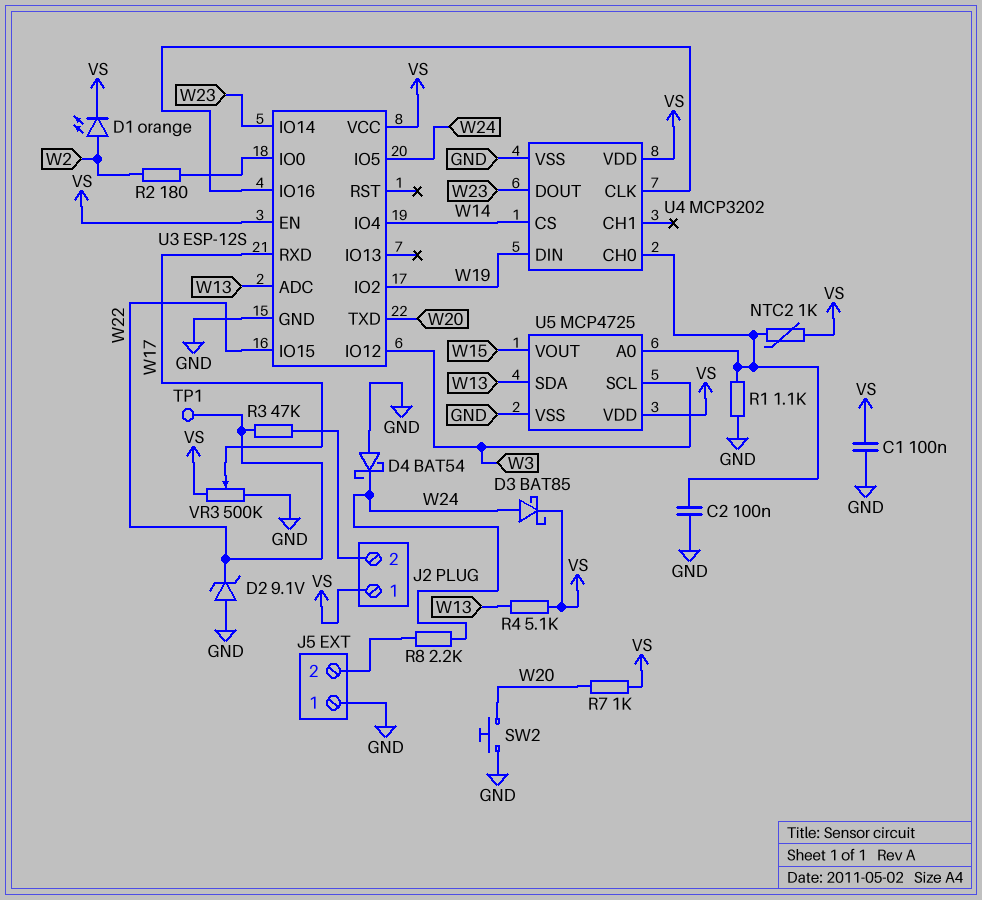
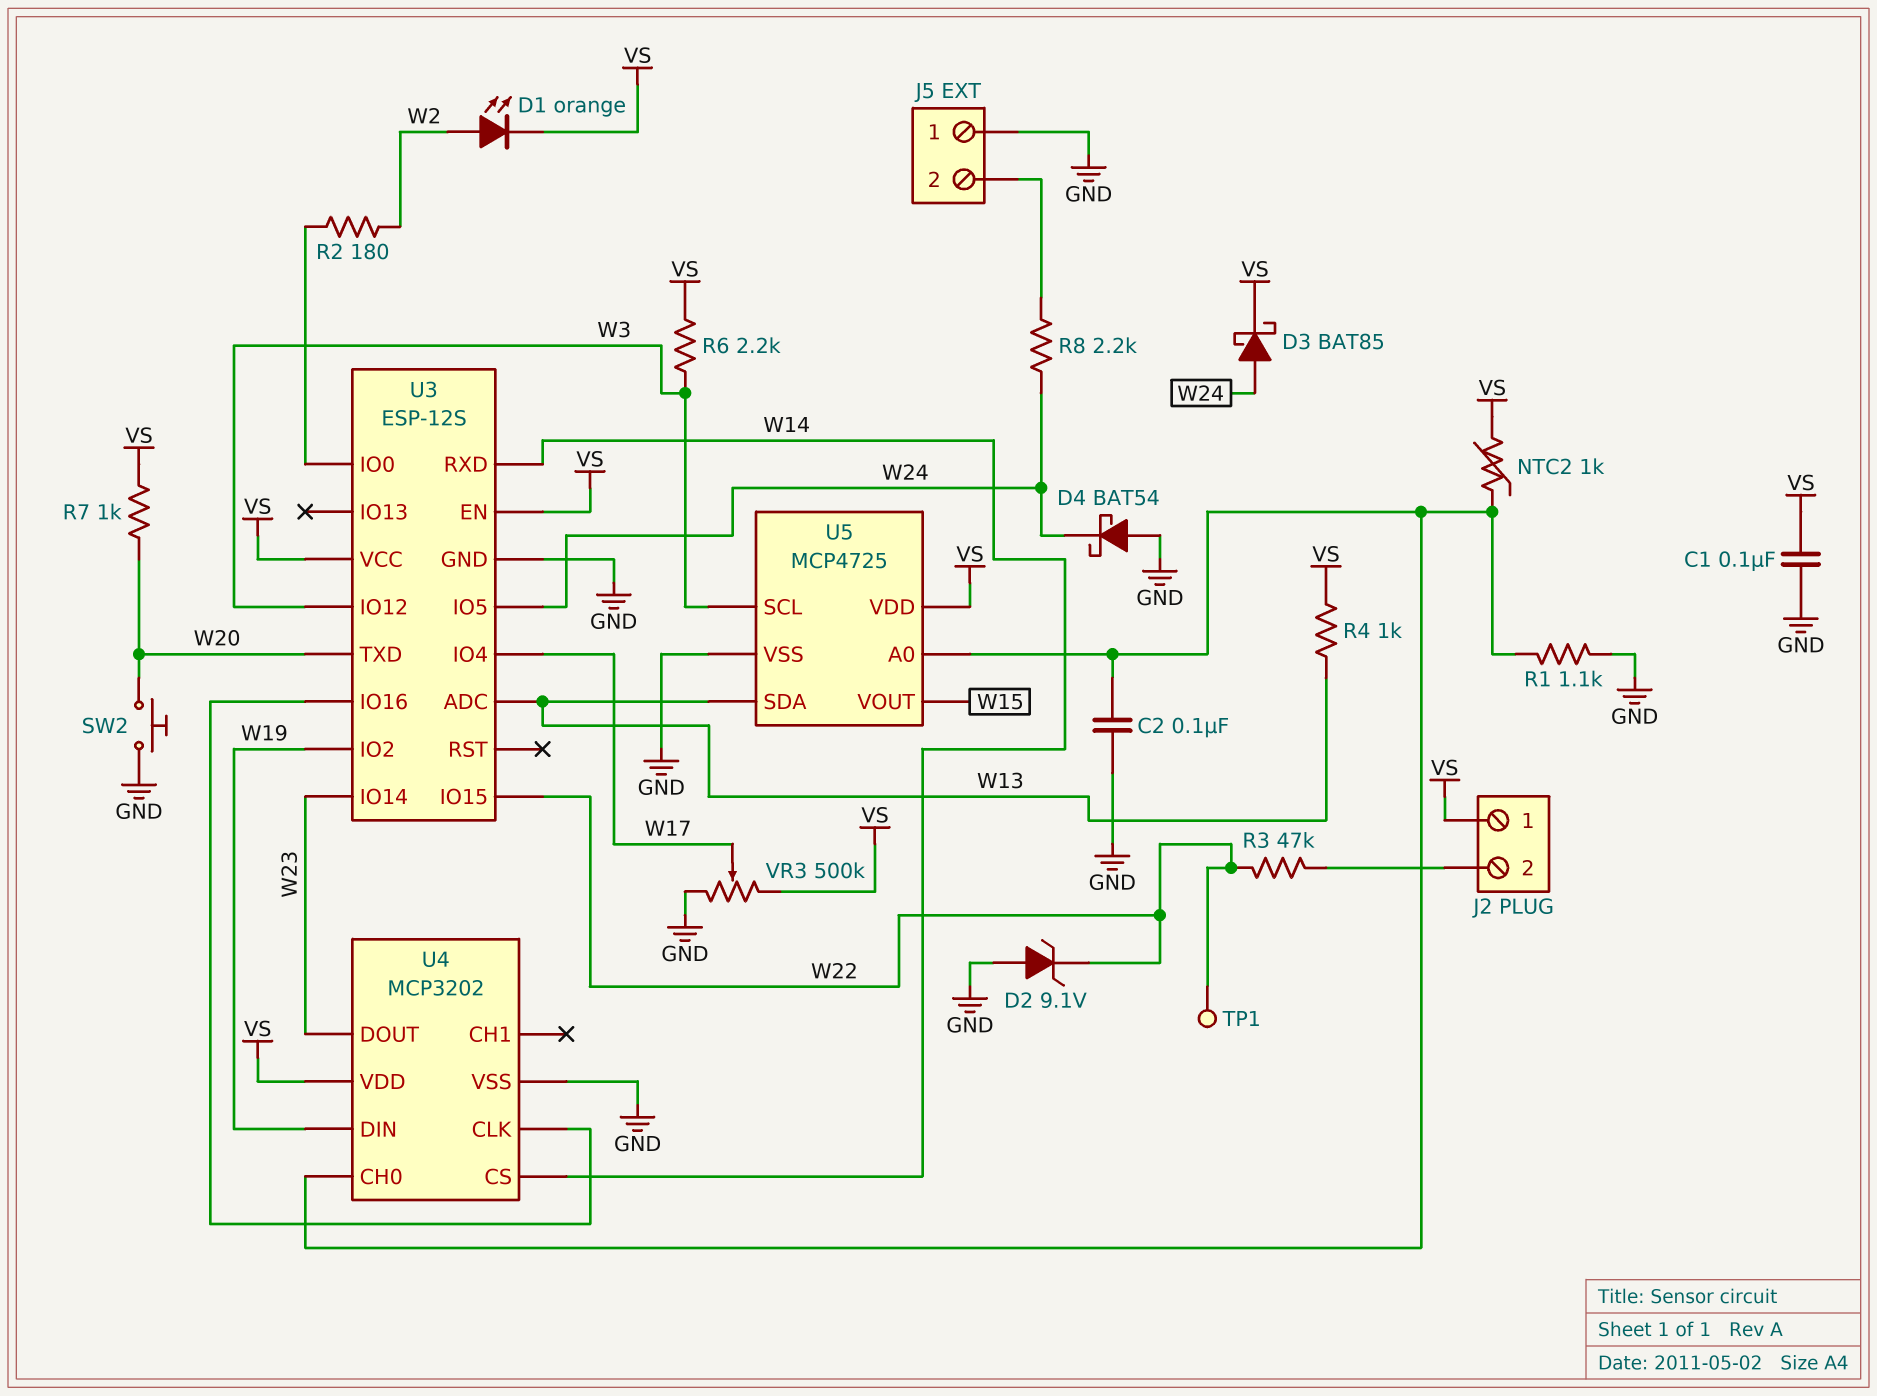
R4: 5.1k (VS, W13) -> 1k (VS, W13)
R6: none -> 2.2k (VS, W3)
U3 pin IO4: W14 -> W17
U3 pin RXD: W17 -> W14

